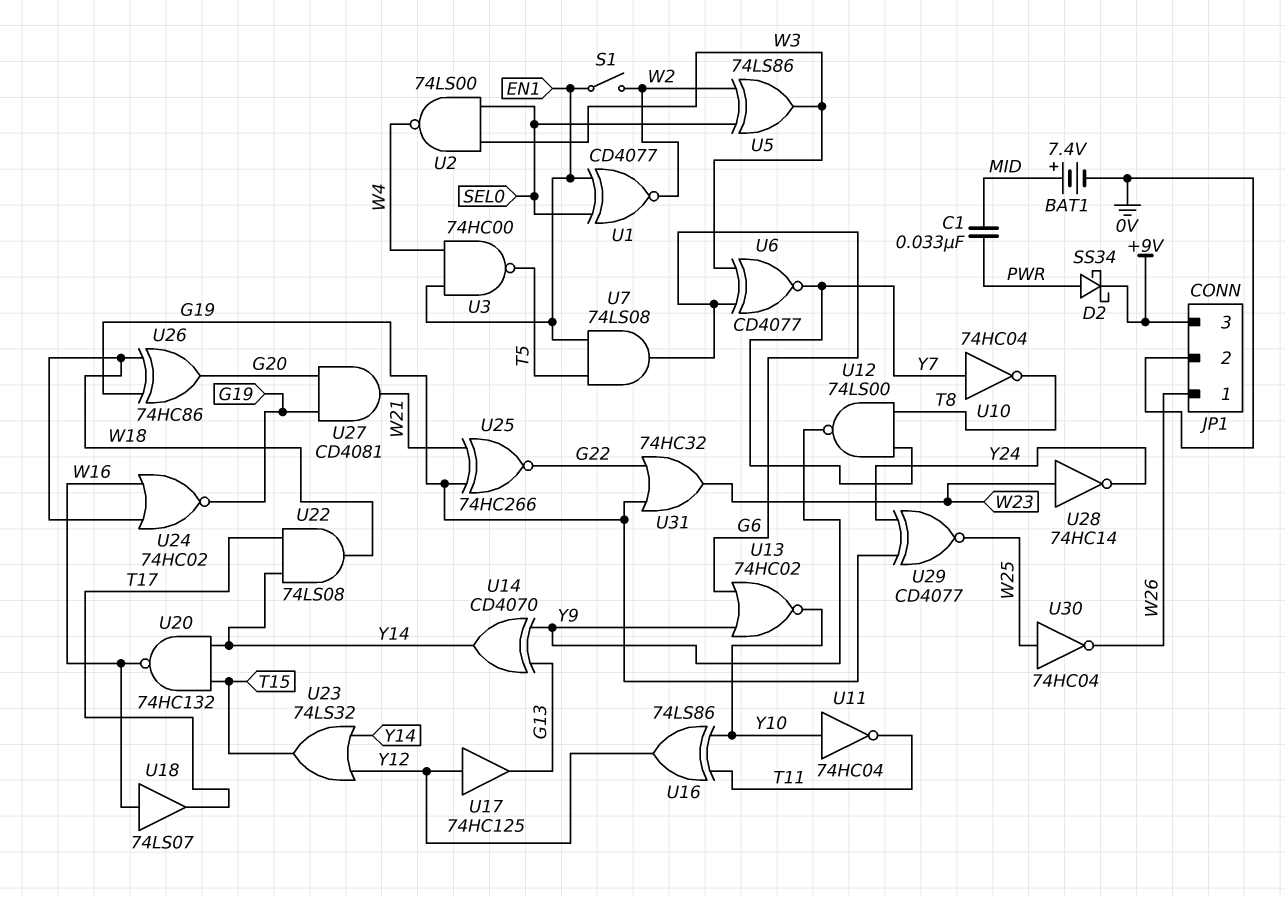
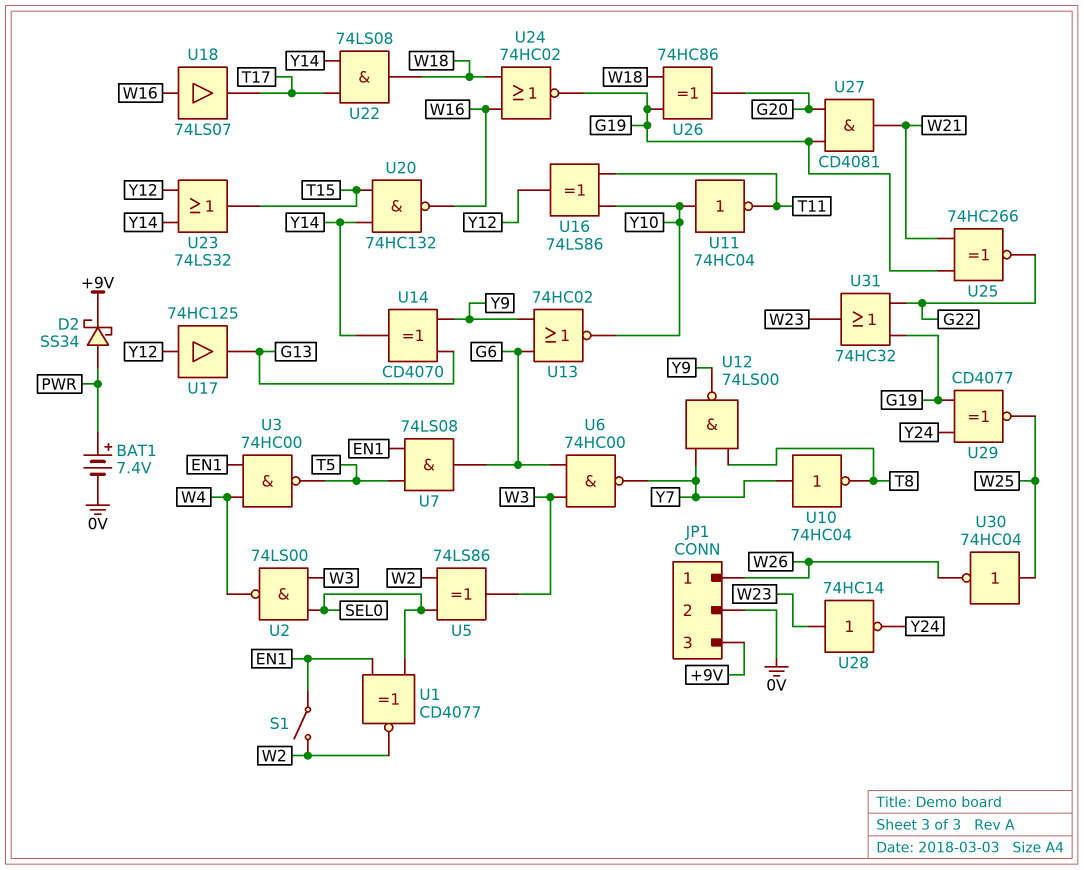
BAT1: 7.4V (plus MID, minus 0V) -> 7.4V (plus PWR, minus 0V)
C1: 33nF (MID, PWR) -> none
U6: XNOR CD4077 (in G6, in W3, out Y7) -> NAND 74HC00 (in G6, in W3, out Y7)

